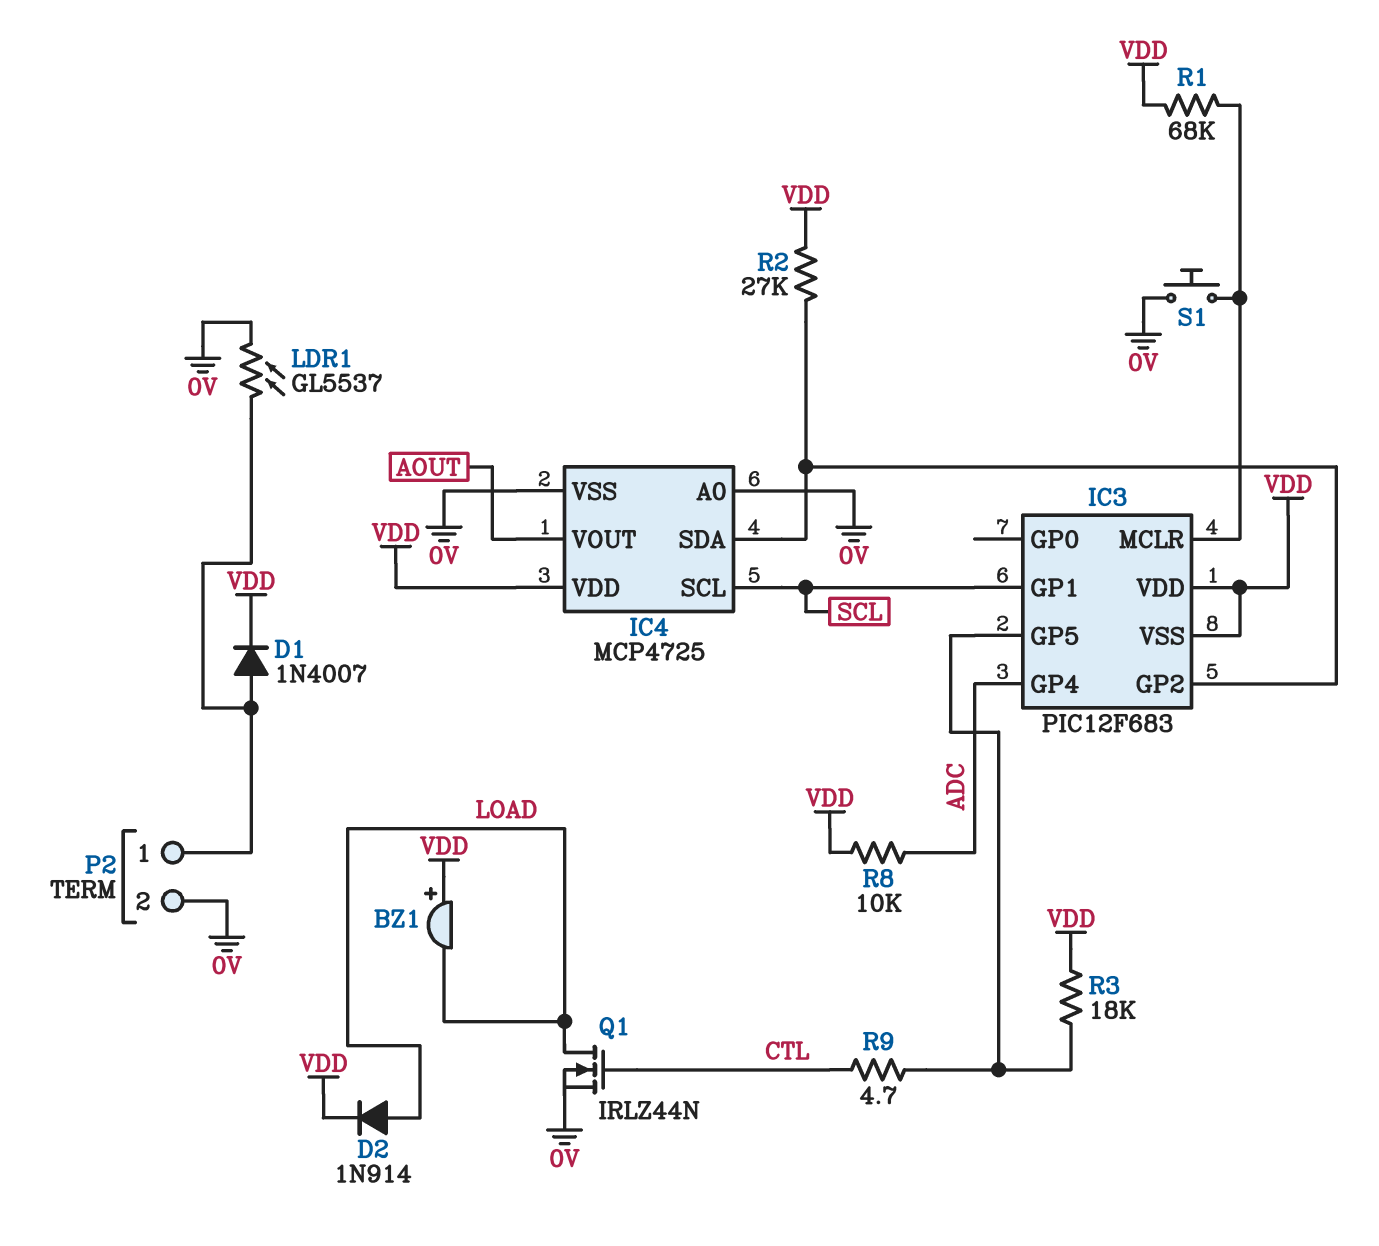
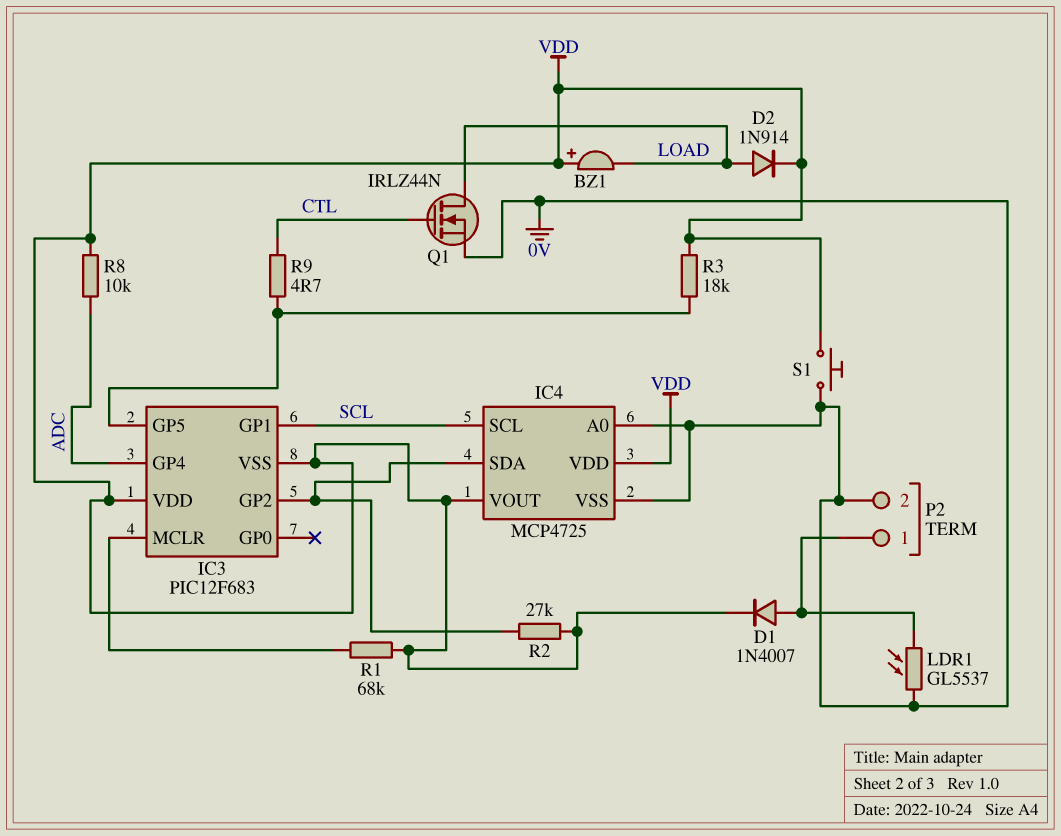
IC4 pin VOUT: AOUT -> VDD
S1: button (0V, IC3/MCLR) -> button (0V, VDD)

